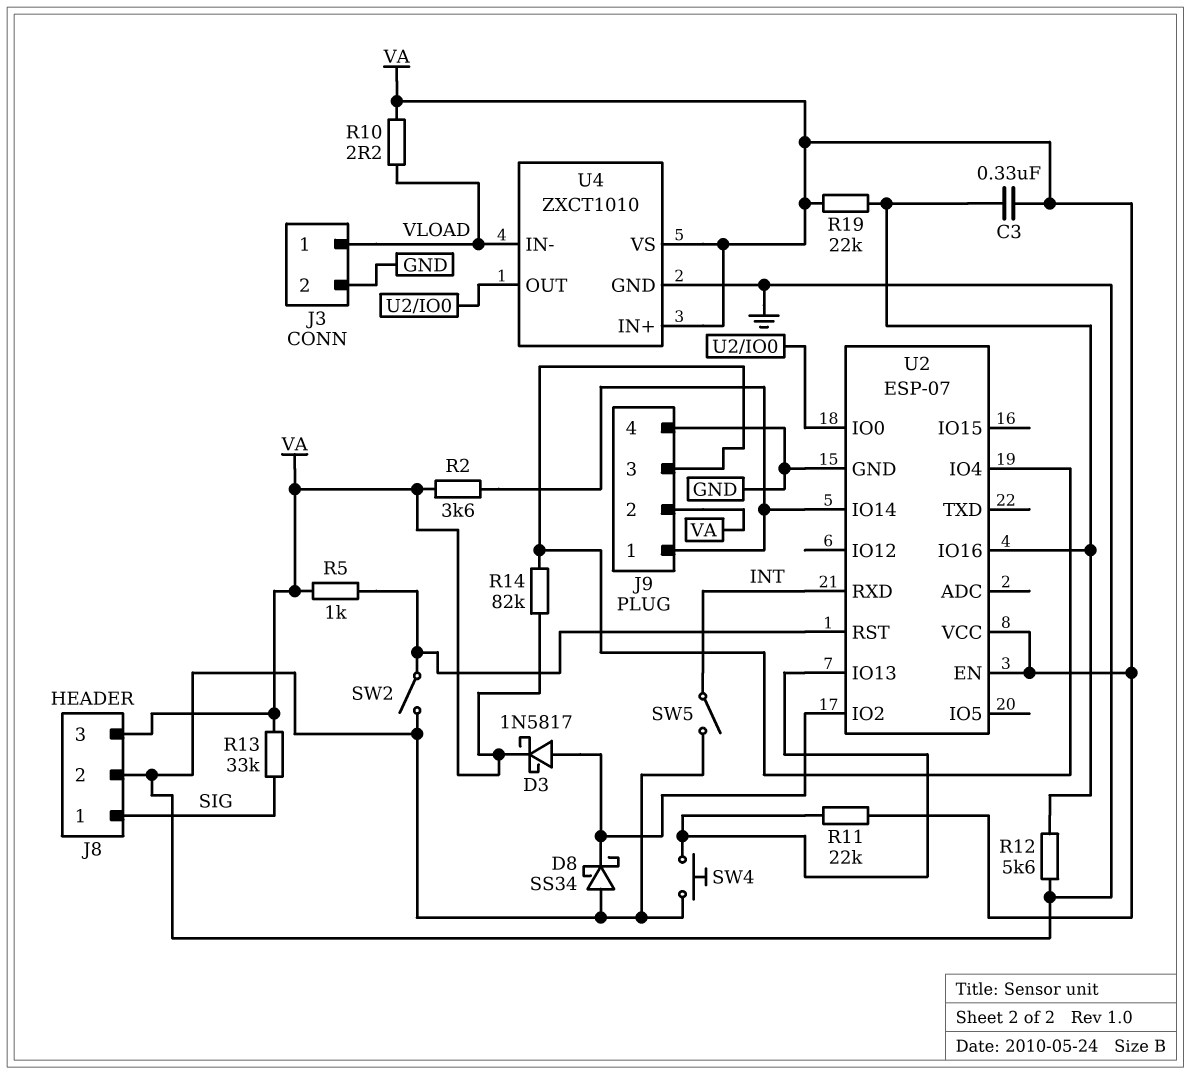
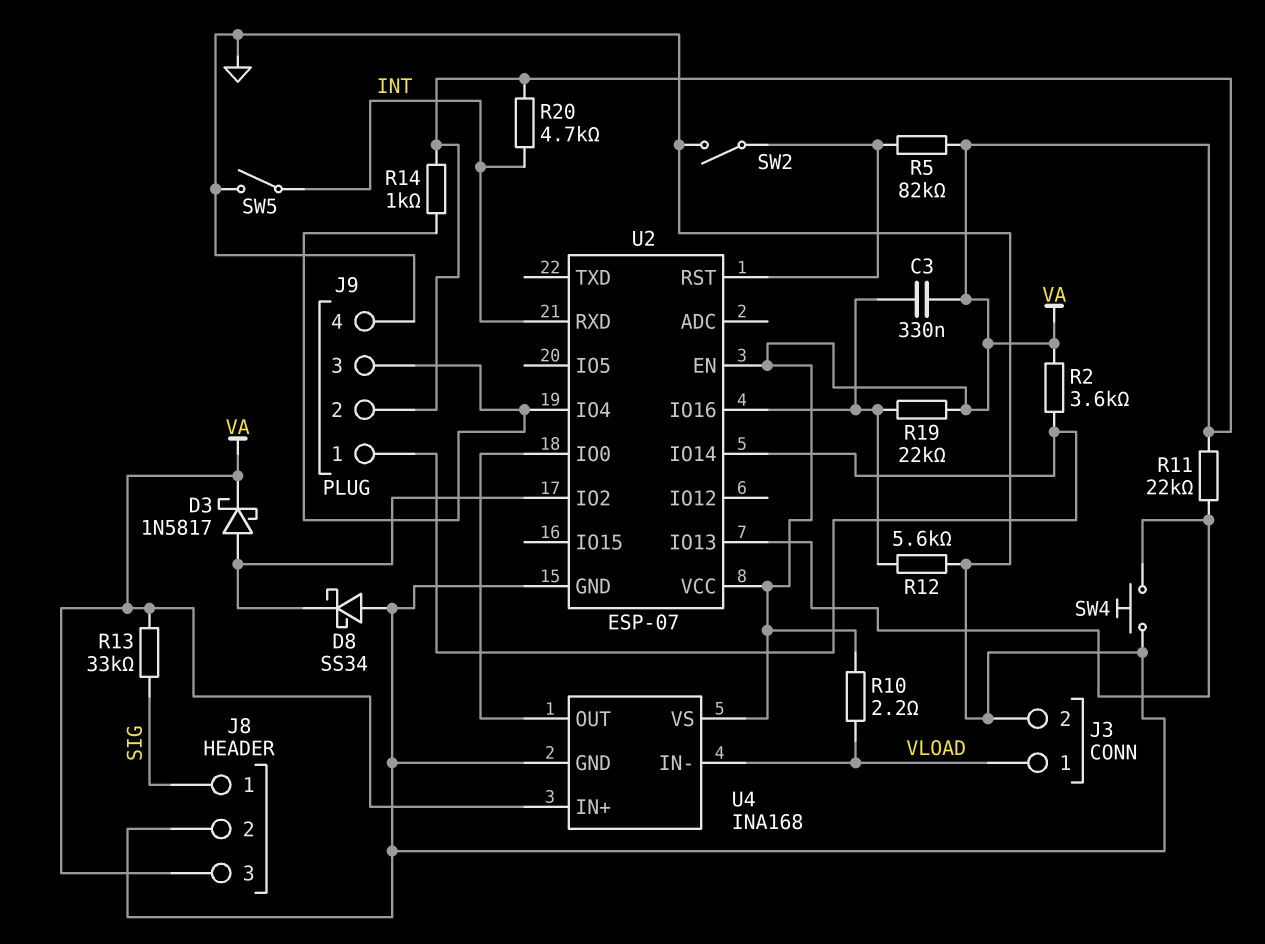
R5: 1k (U2/RST, VA) -> 82k (U2/RST, VA)
R14: 82k (J9/3, VA) -> 1k (J9/3, VA)
R20: none -> 4.7k (INT, VA)
U4: ZXCT1010 -> INA168

